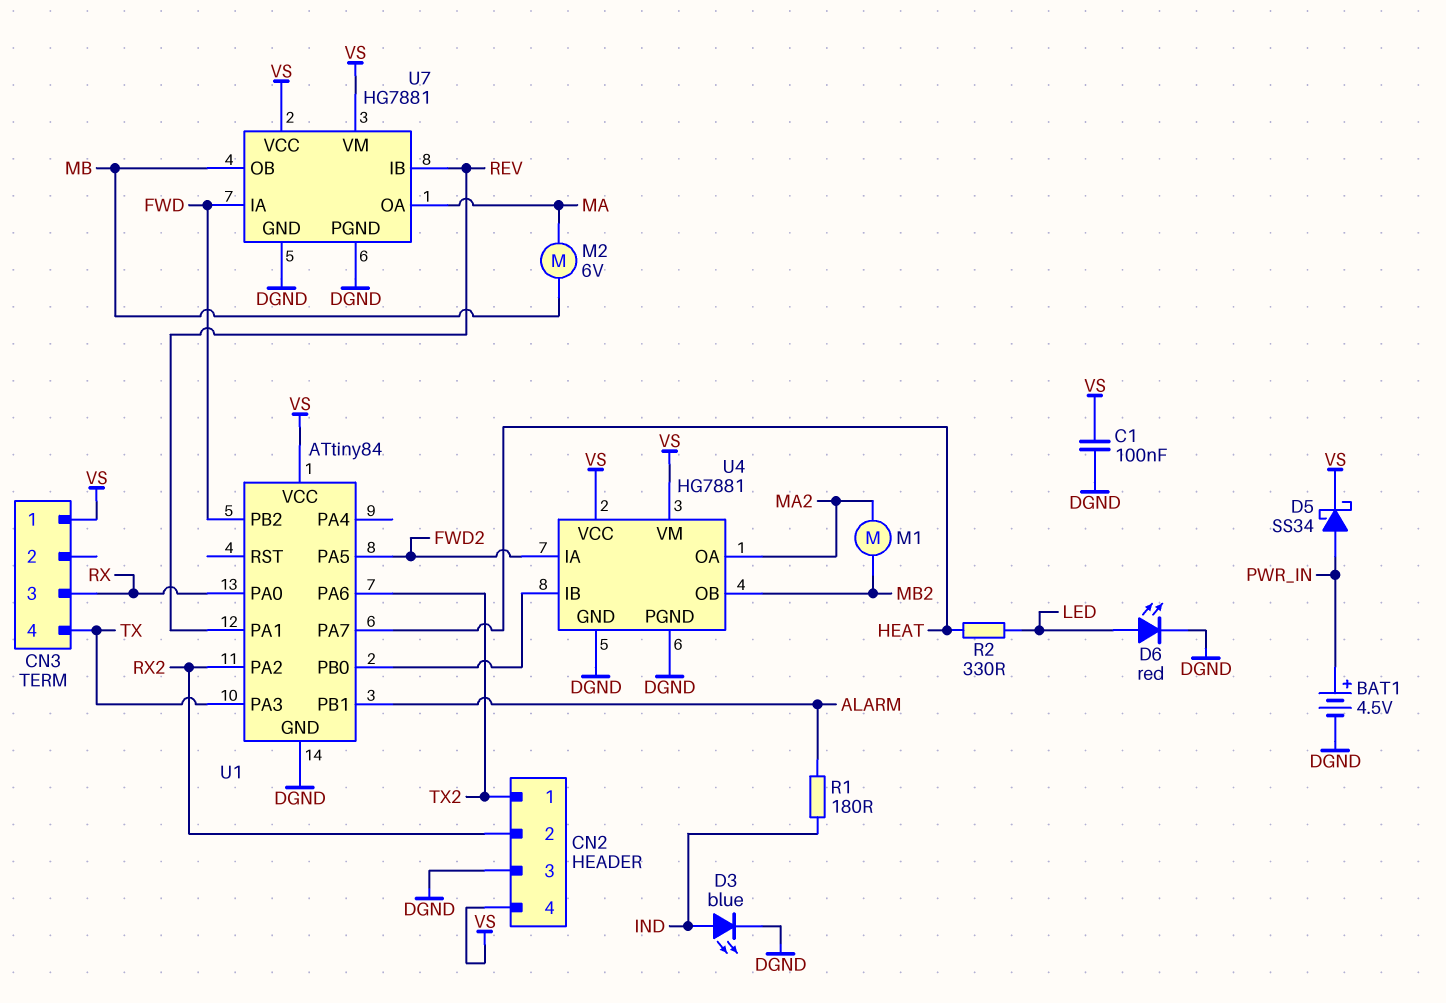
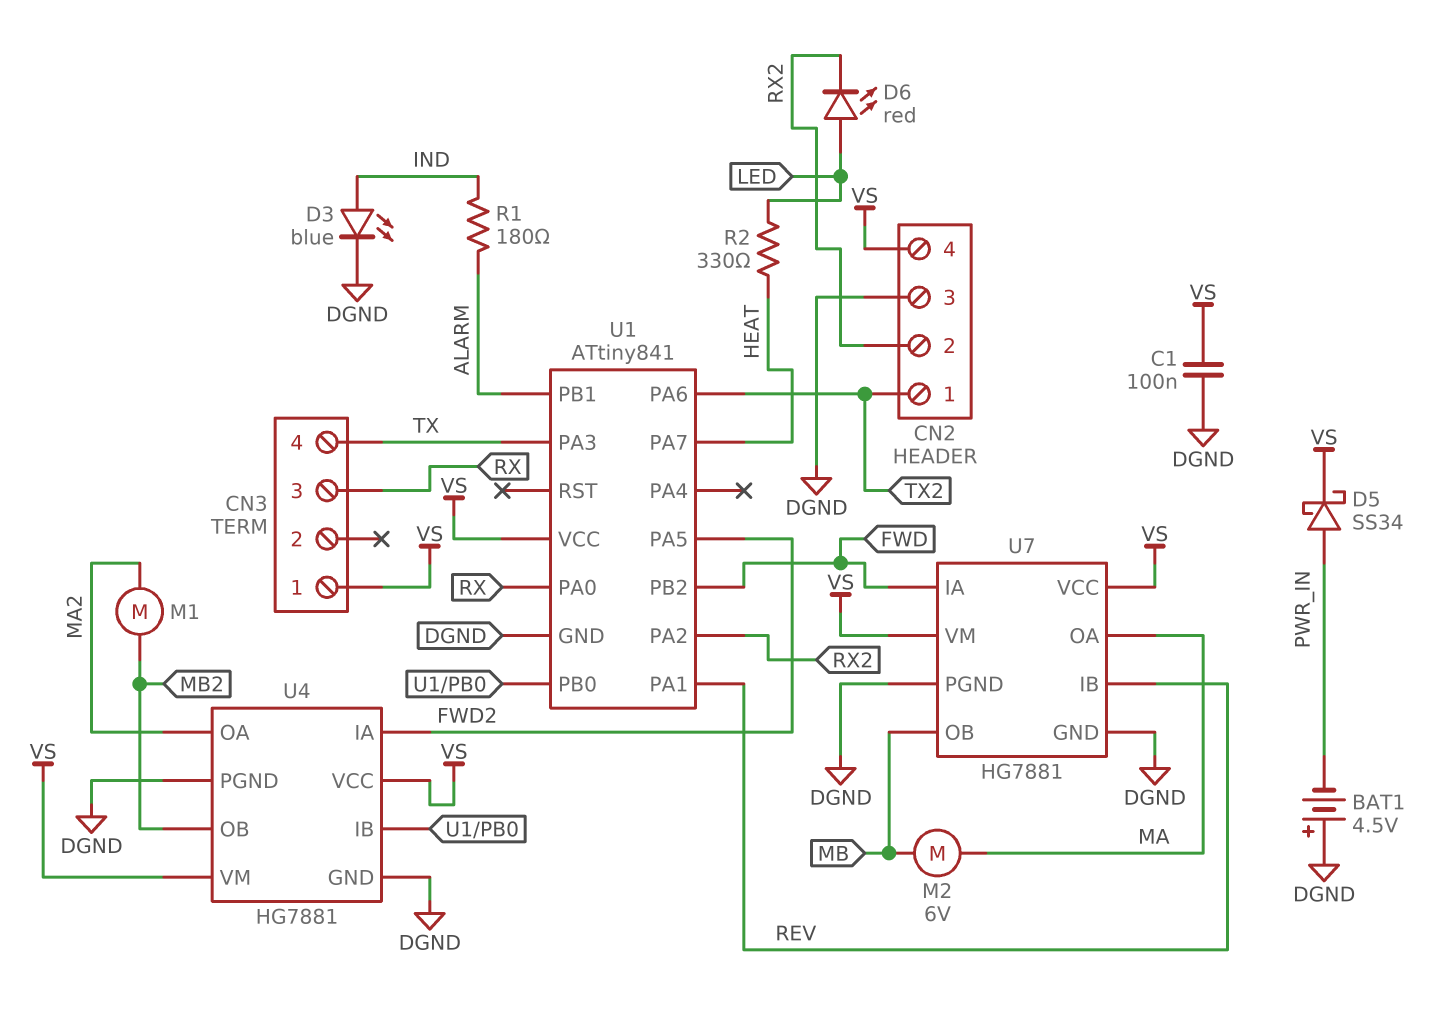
BAT1: 4.5V (plus PWR_IN, minus DGND) -> 4.5V (plus DGND, minus PWR_IN)
D6: LED red (A LED, K DGND) -> LED red (A LED, K RX2)
U1: ATtiny84 -> ATtiny841

